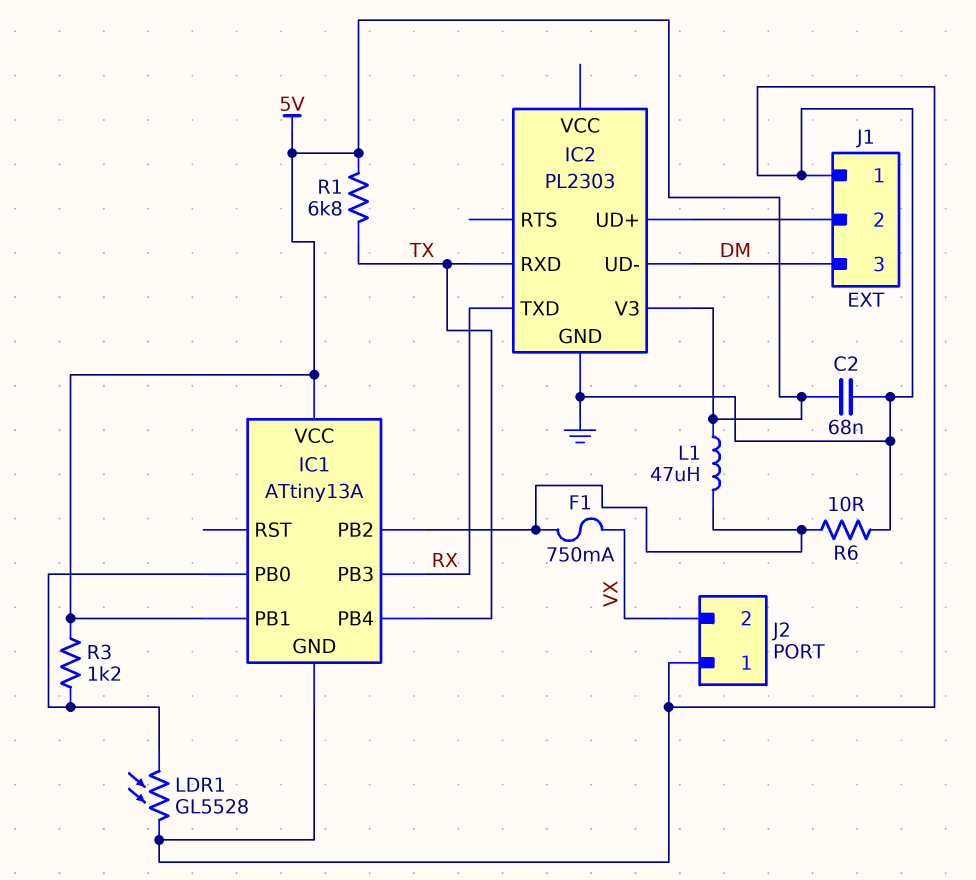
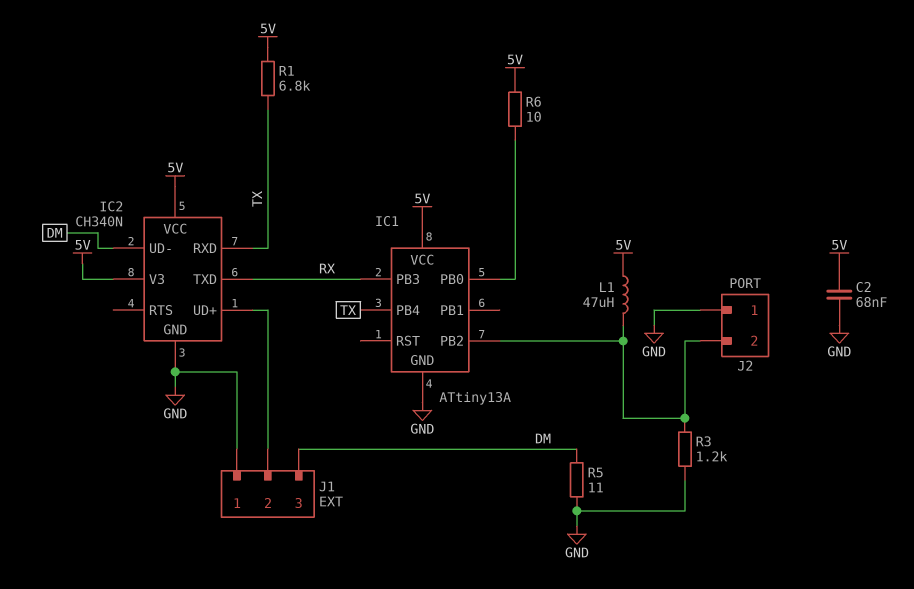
F1: 750mA (IC1/PB2, VX) -> none
IC1 pin PB1: 5V -> none
IC2: PL2303 -> CH340N
IC2 pin VCC: none -> 5V
J2 pin 2: VX -> IC1/PB2
LDR1: GL5528 (GND, IC1/PB0) -> none
R3: 1.2k (5V, IC1/PB0) -> 1.2k (GND, IC1/PB2)
R5: none -> 11 (DM, GND)
R6: 10 (GND, IC1/PB2) -> 10 (5V, IC1/PB0)

